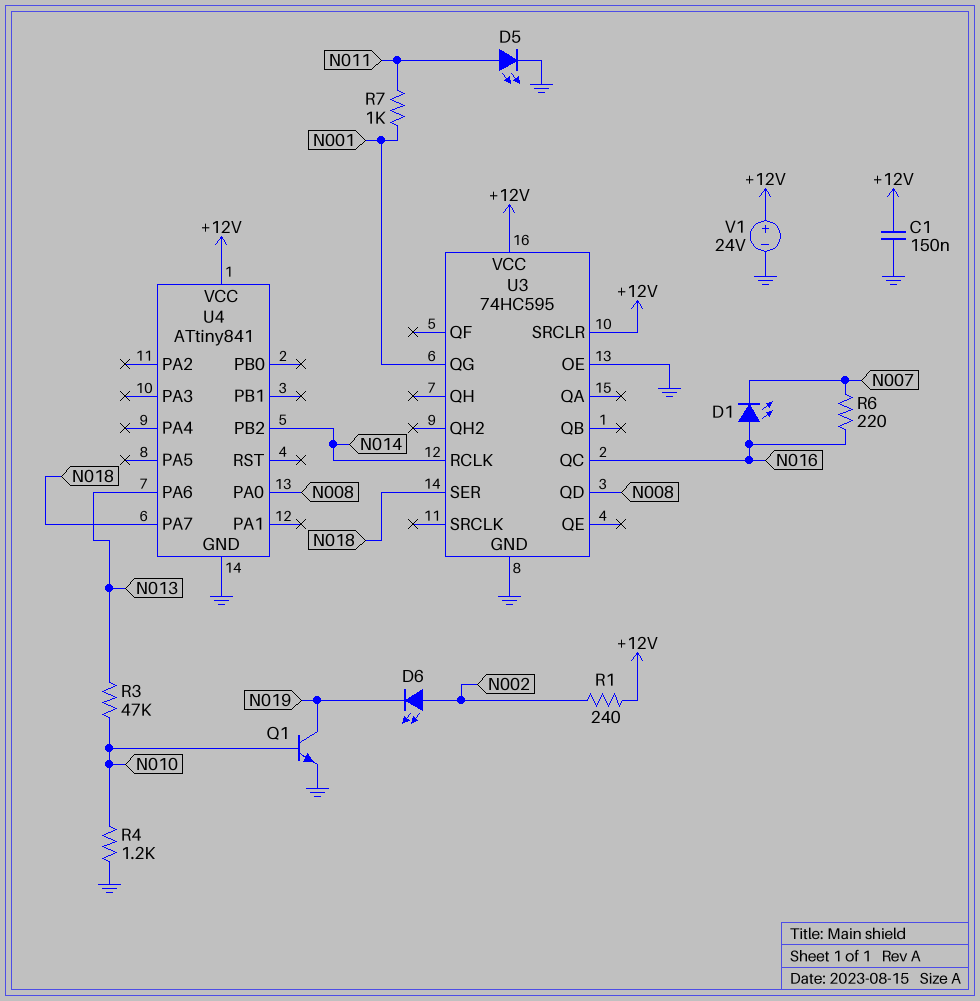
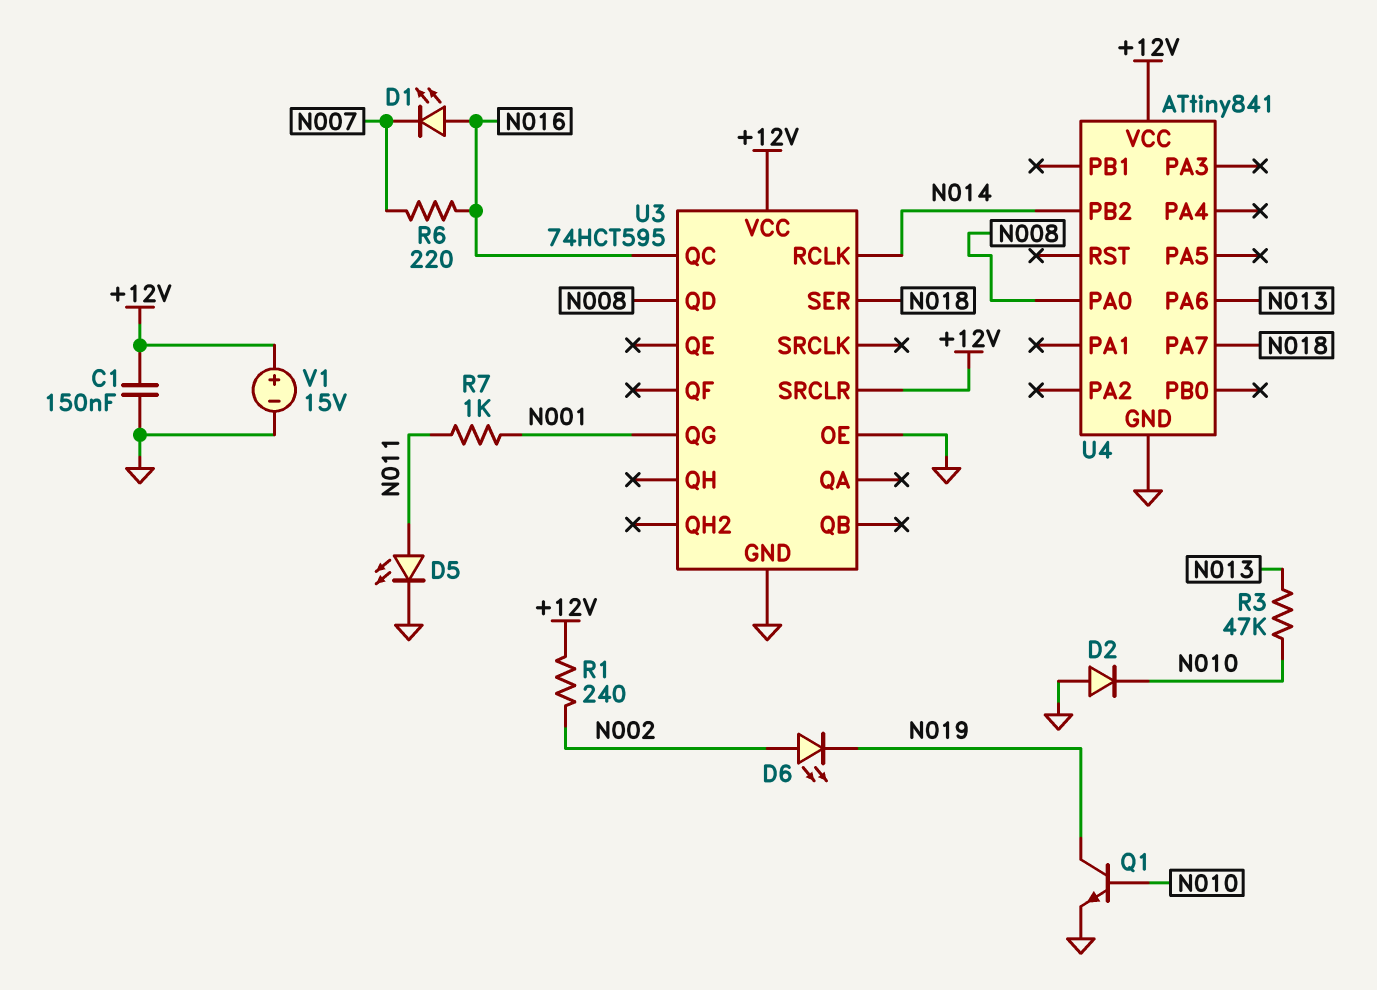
D2: none -> diode (A GND, K N010)
R4: 1.2k (GND, N010) -> none
U3: 74HC595 -> 74HCT595
V1: 24V (plus +12V, minus GND) -> 15V (plus +12V, minus GND)

